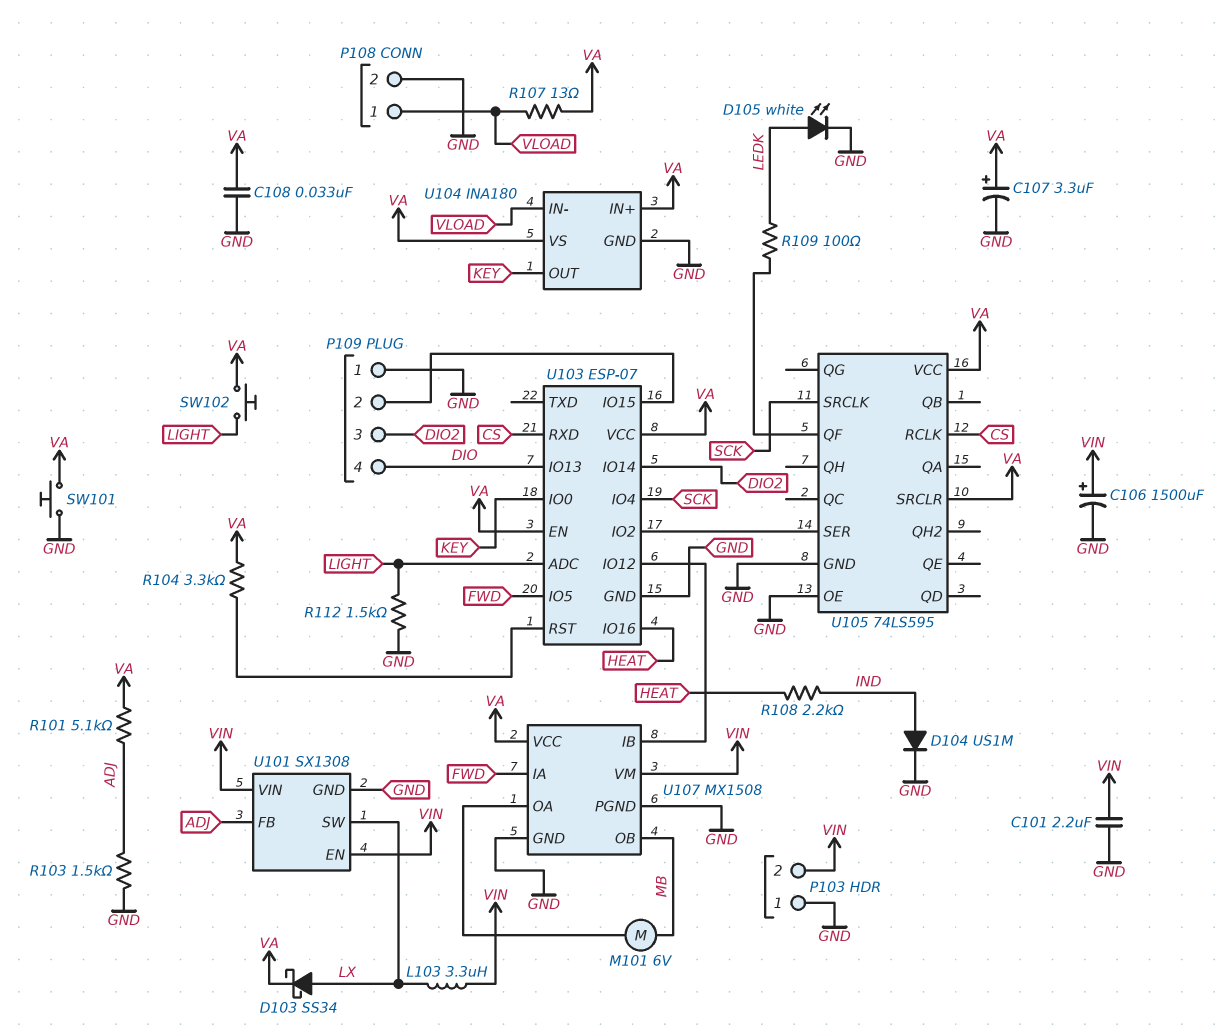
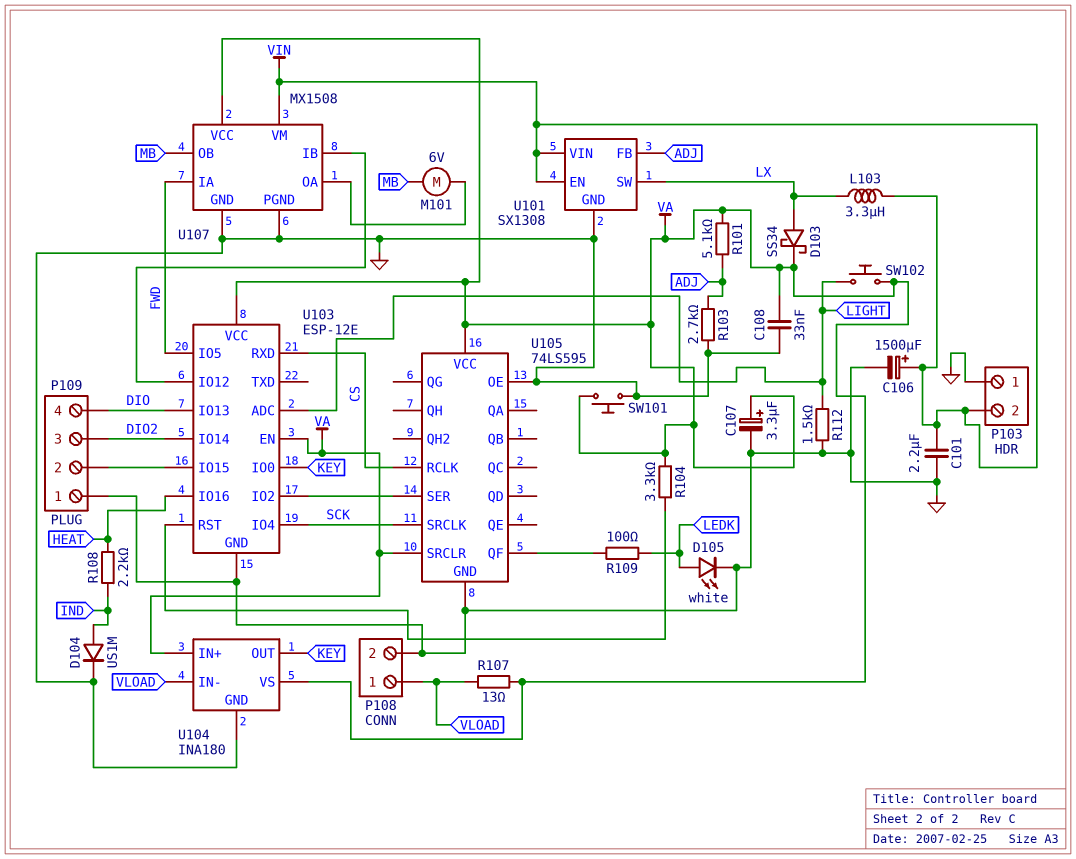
R103: 1.5k (ADJ, GND) -> 2.7k (ADJ, GND)
U103: ESP-07 -> ESP-12E

